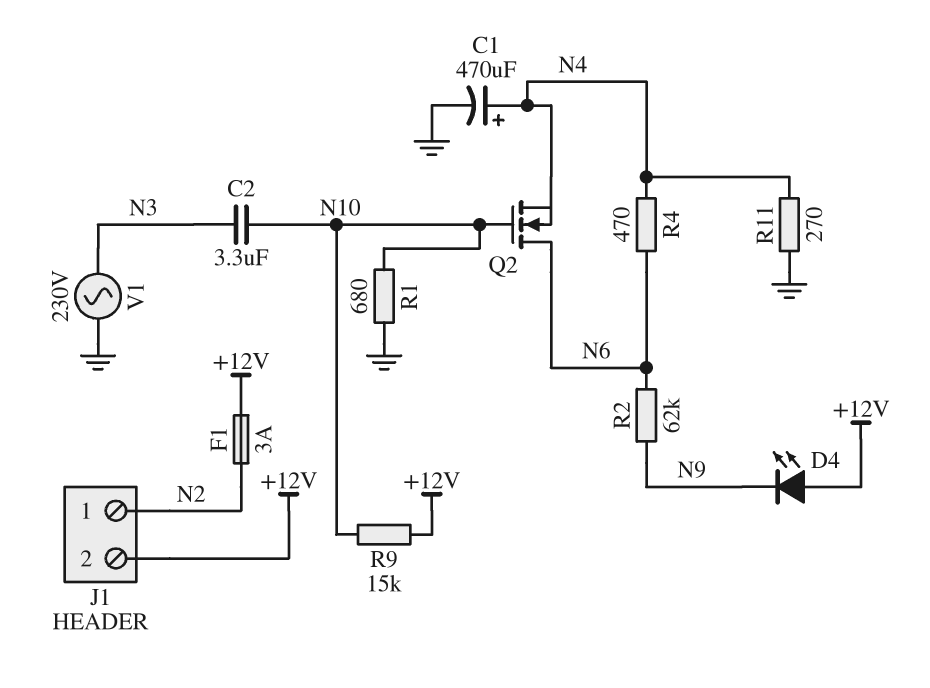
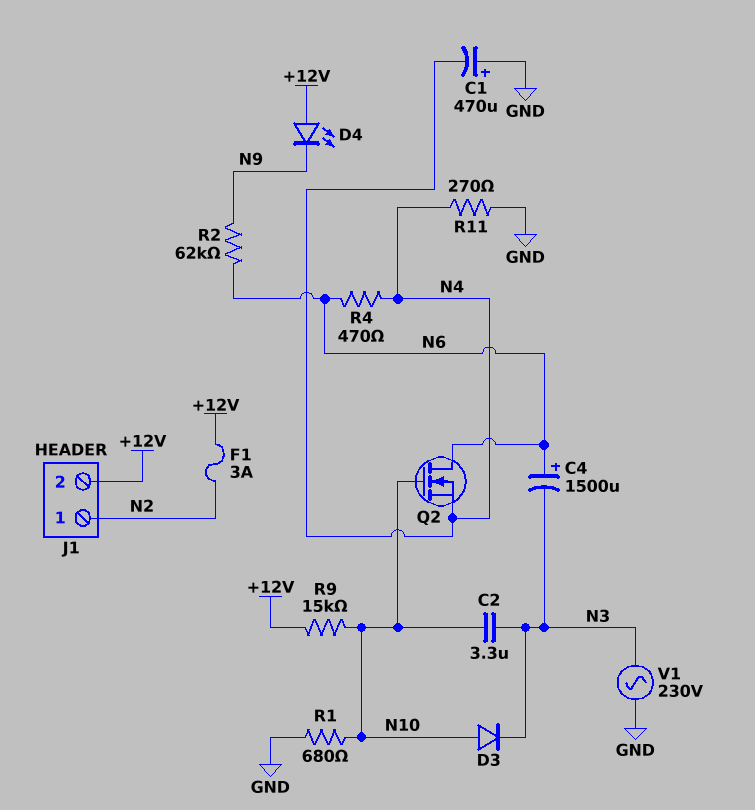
C1: 470uF (plus N4, minus GND) -> 470uF (plus GND, minus N4)
C4: none -> 1500uF (plus N6, minus N3)
D3: none -> diode (A N10, K N3)

